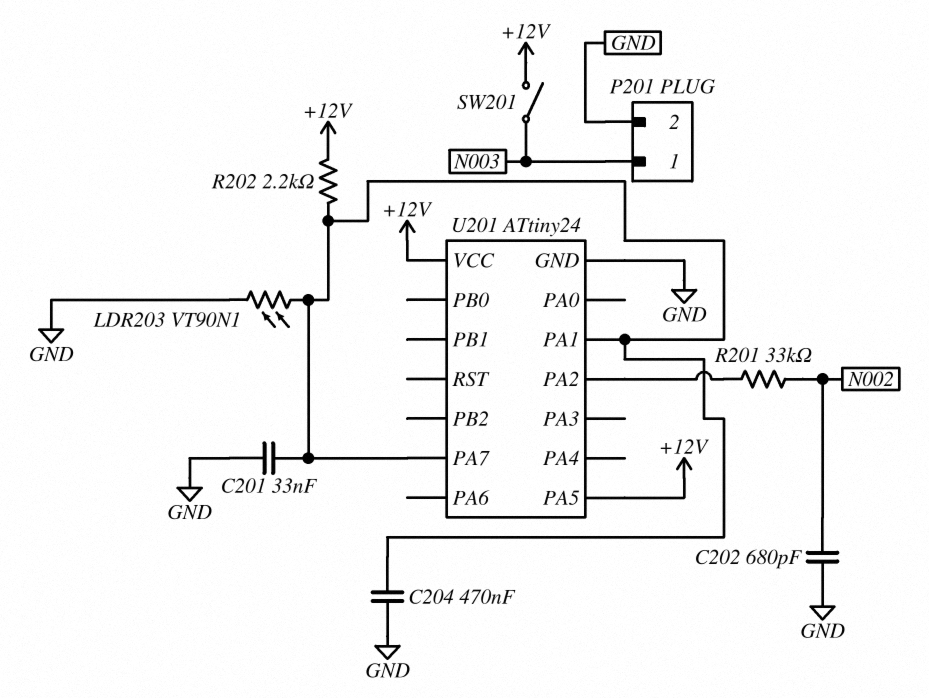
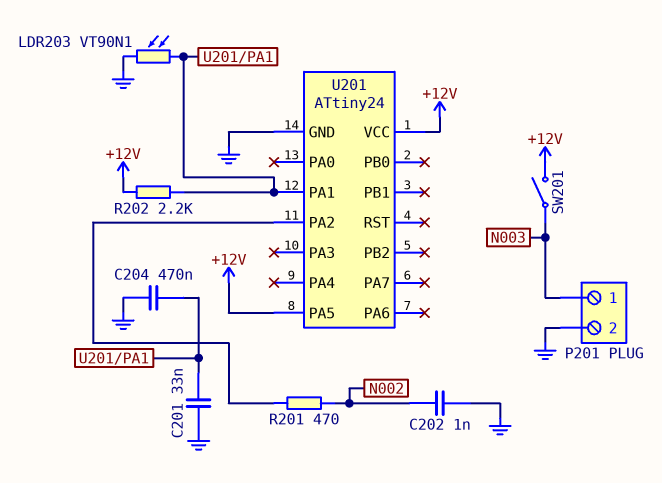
C202: 680pF (GND, N002) -> 1nF (GND, N002)
R201: 33k (N002, U201/PA2) -> 470 (N002, U201/PA2)
U201 pin PA7: U201/PA1 -> none

